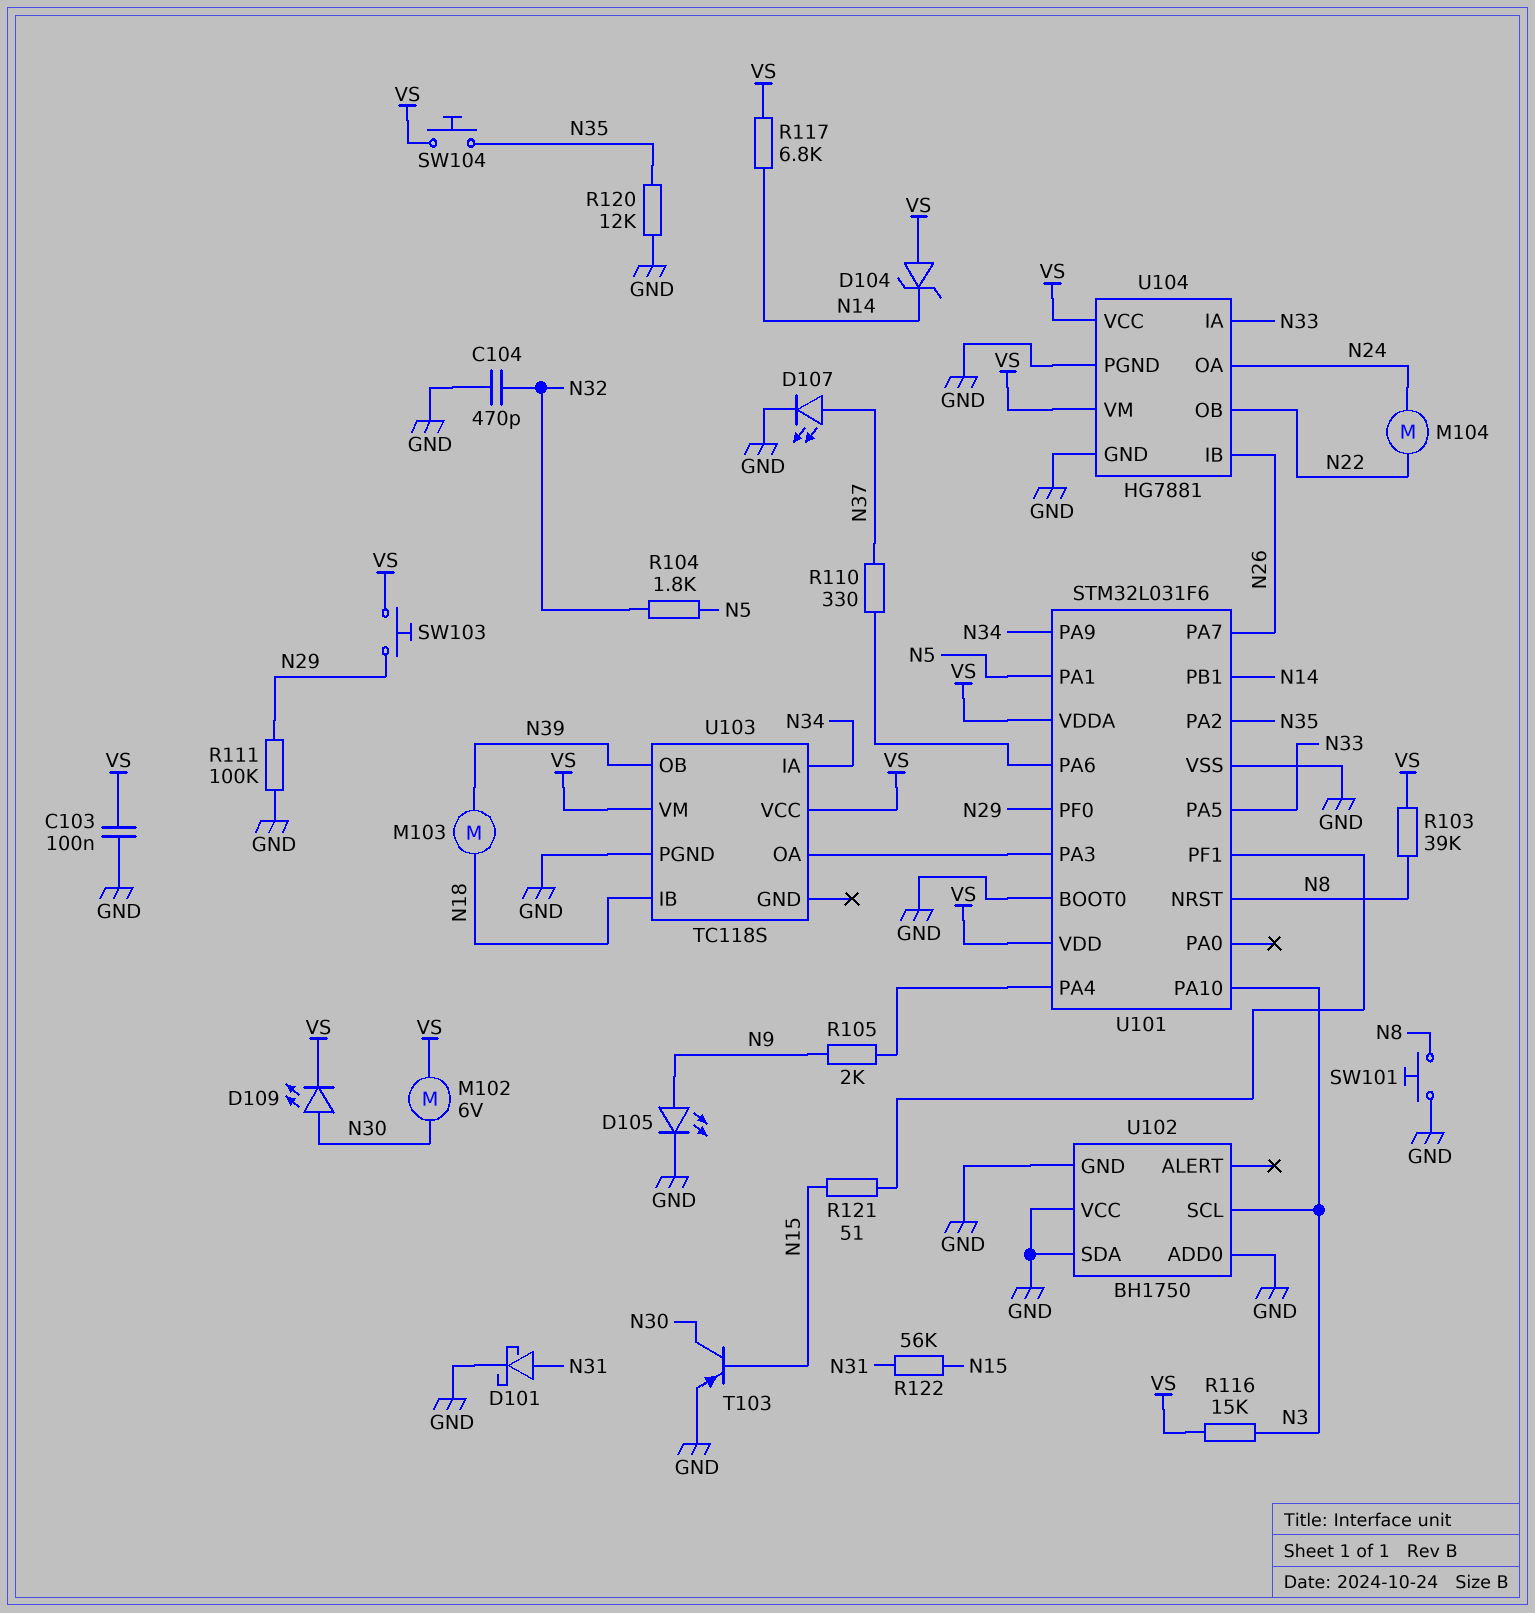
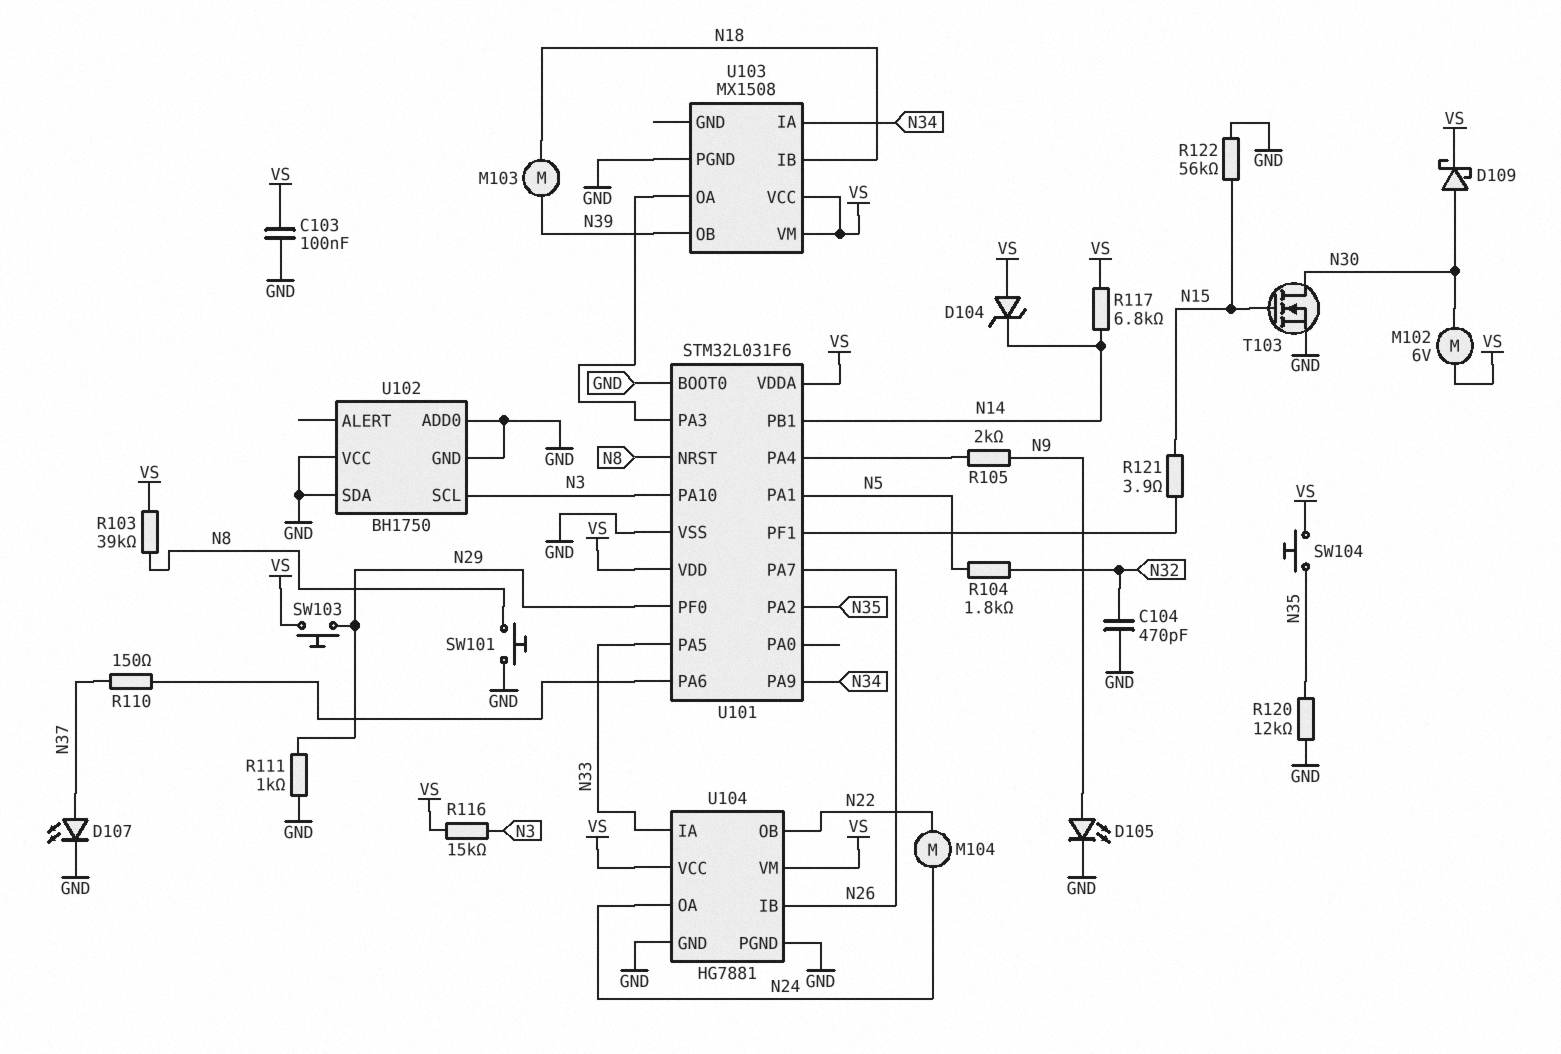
D101: schottky (A N31, K GND) -> none
D109: LED (A N30, K VS) -> schottky (A N30, K VS)
R110: 330 (N37, U101/PA6) -> 150 (N37, U101/PA6)
R111: 100k (GND, N29) -> 1k (GND, N29)
R121: 51 (N15, U101/PF1) -> 3.9 (N15, U101/PF1)
R122: 56k (N15, N31) -> 56k (GND, N15)
T103: PNP (B N15, C N30, E GND) -> NMOS (G N15, D N30, S GND)
U103: TC118S -> MX1508

